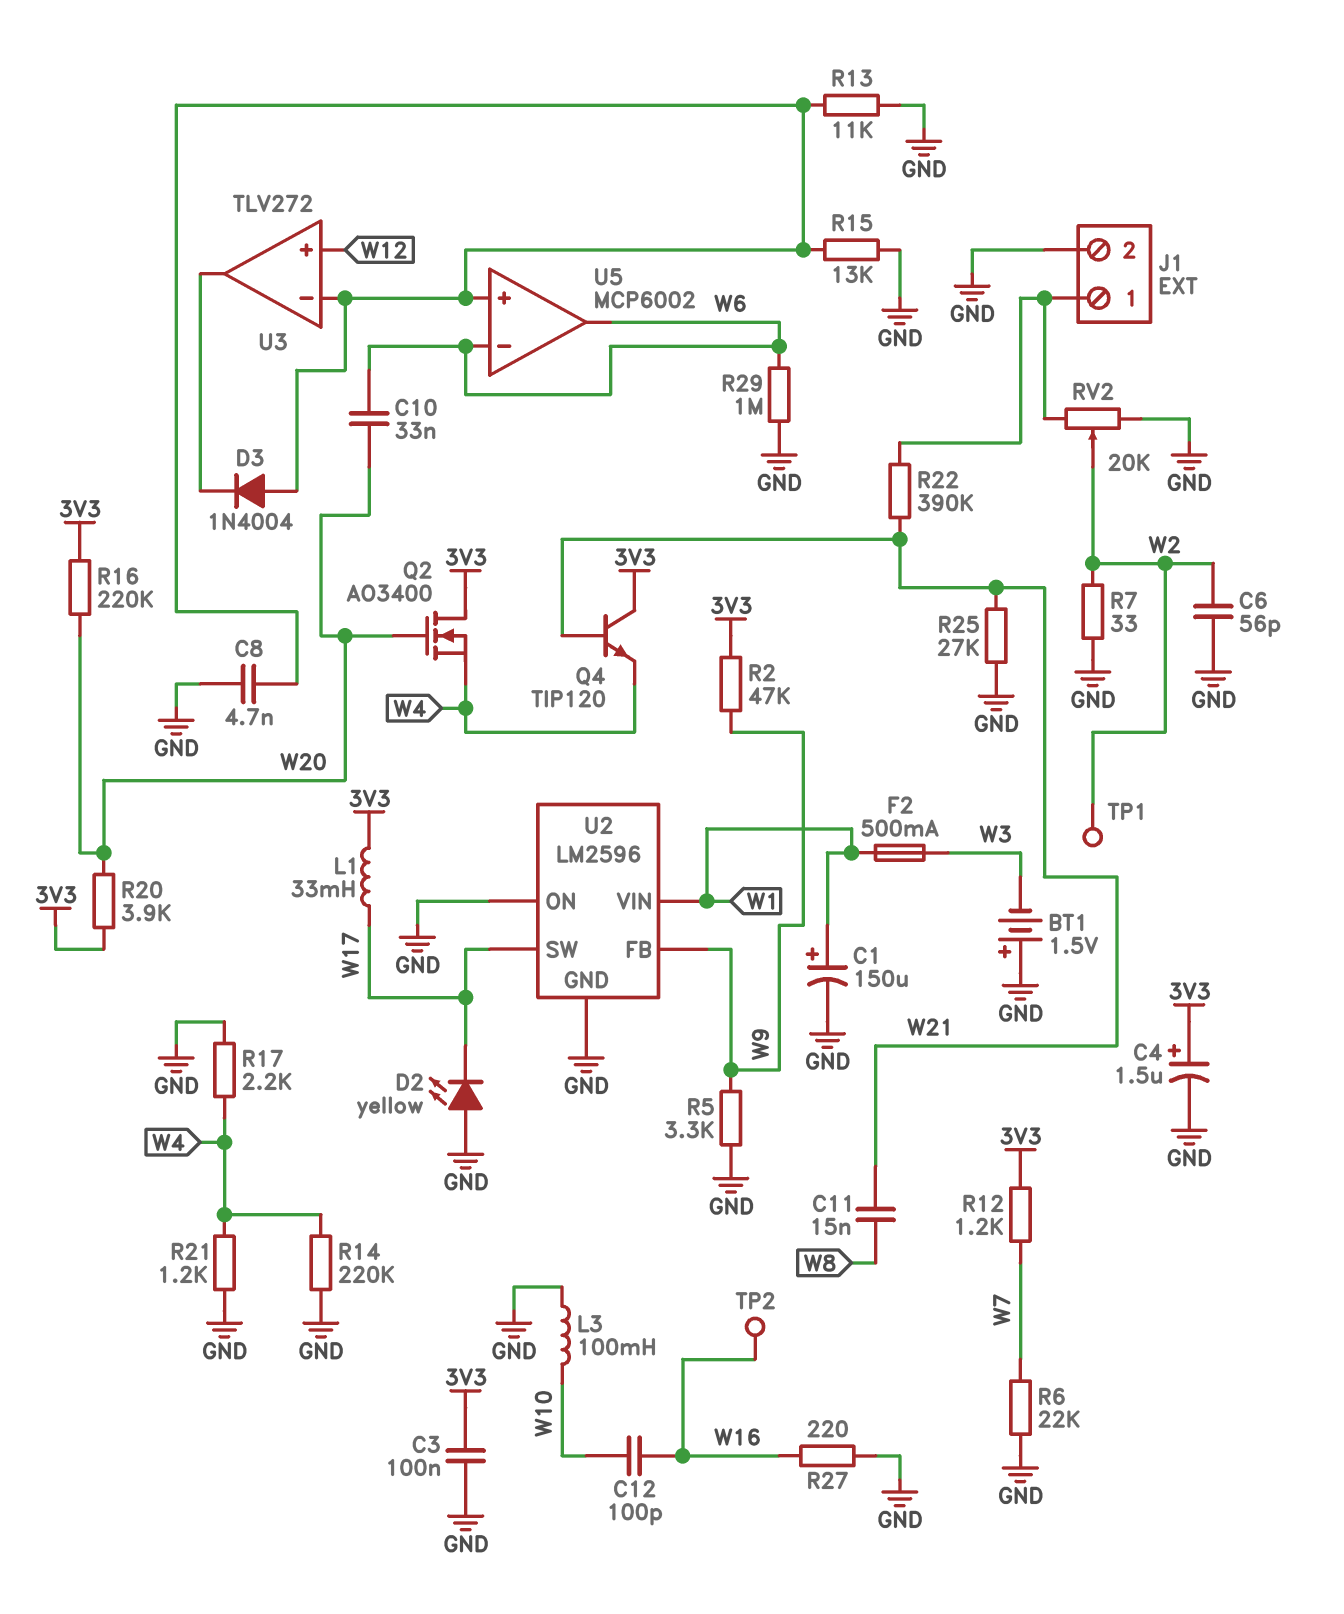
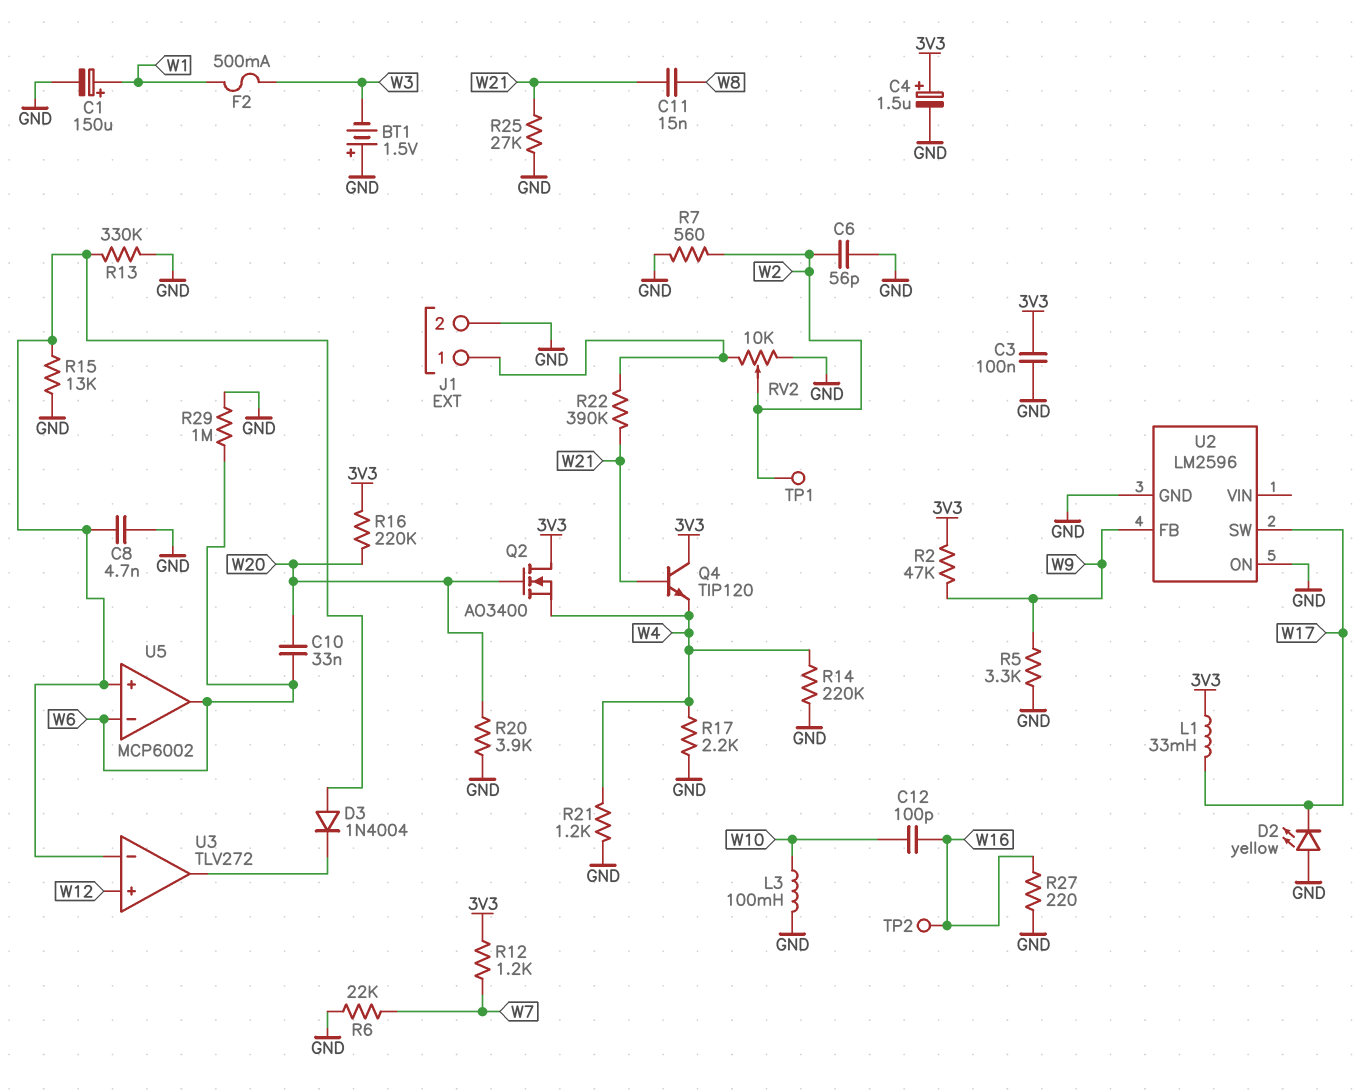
R7: 33 (GND, W2) -> 560 (GND, W2)
R13: 11k (GND, U3/in-) -> 330k (GND, U3/in-)
R20: 3.9k (3V3, W20) -> 3.9k (GND, W20)
RV2: 20k (GND, J1/1, wiper W2) -> 10k (GND, J1/1, wiper W2)
U2 pin VIN: W1 -> none

